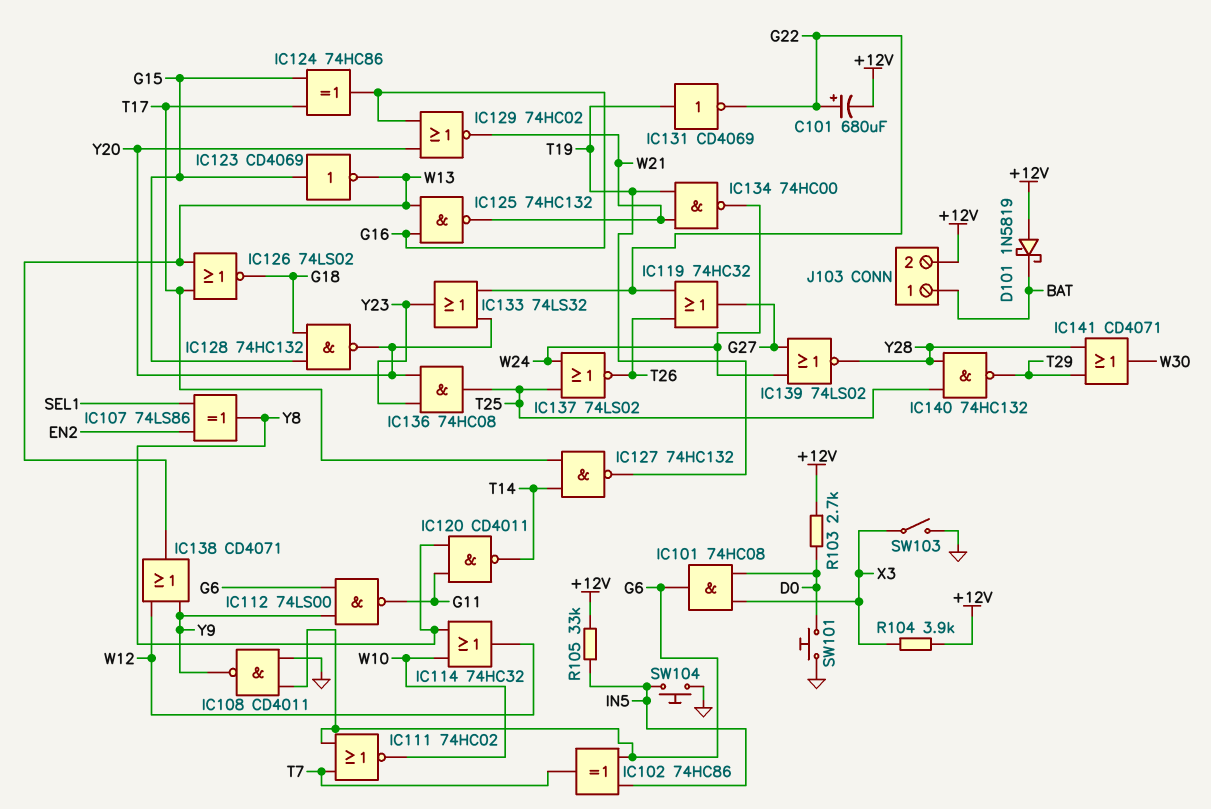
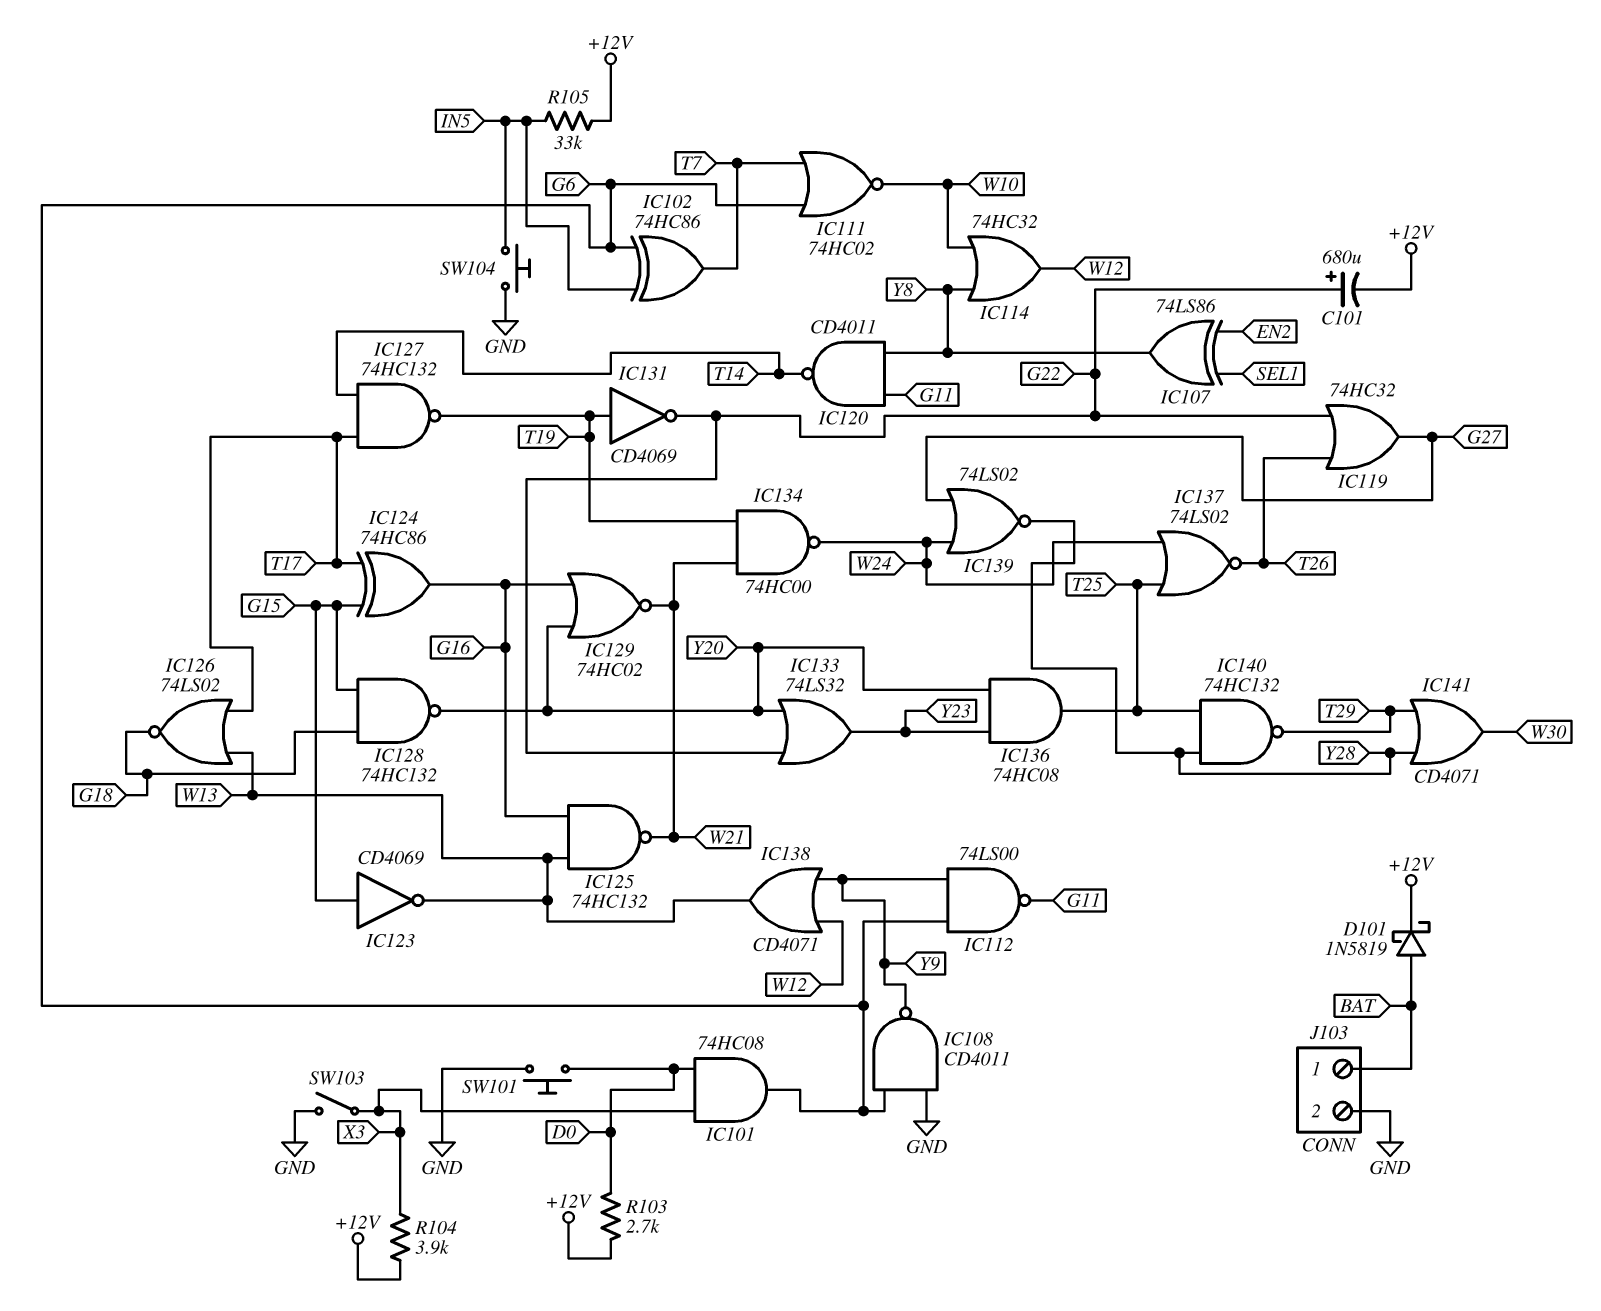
D101: schottky 1N5819 (A +12V, K BAT) -> schottky 1N5819 (A BAT, K +12V)
J103 pin 2: +12V -> GND

